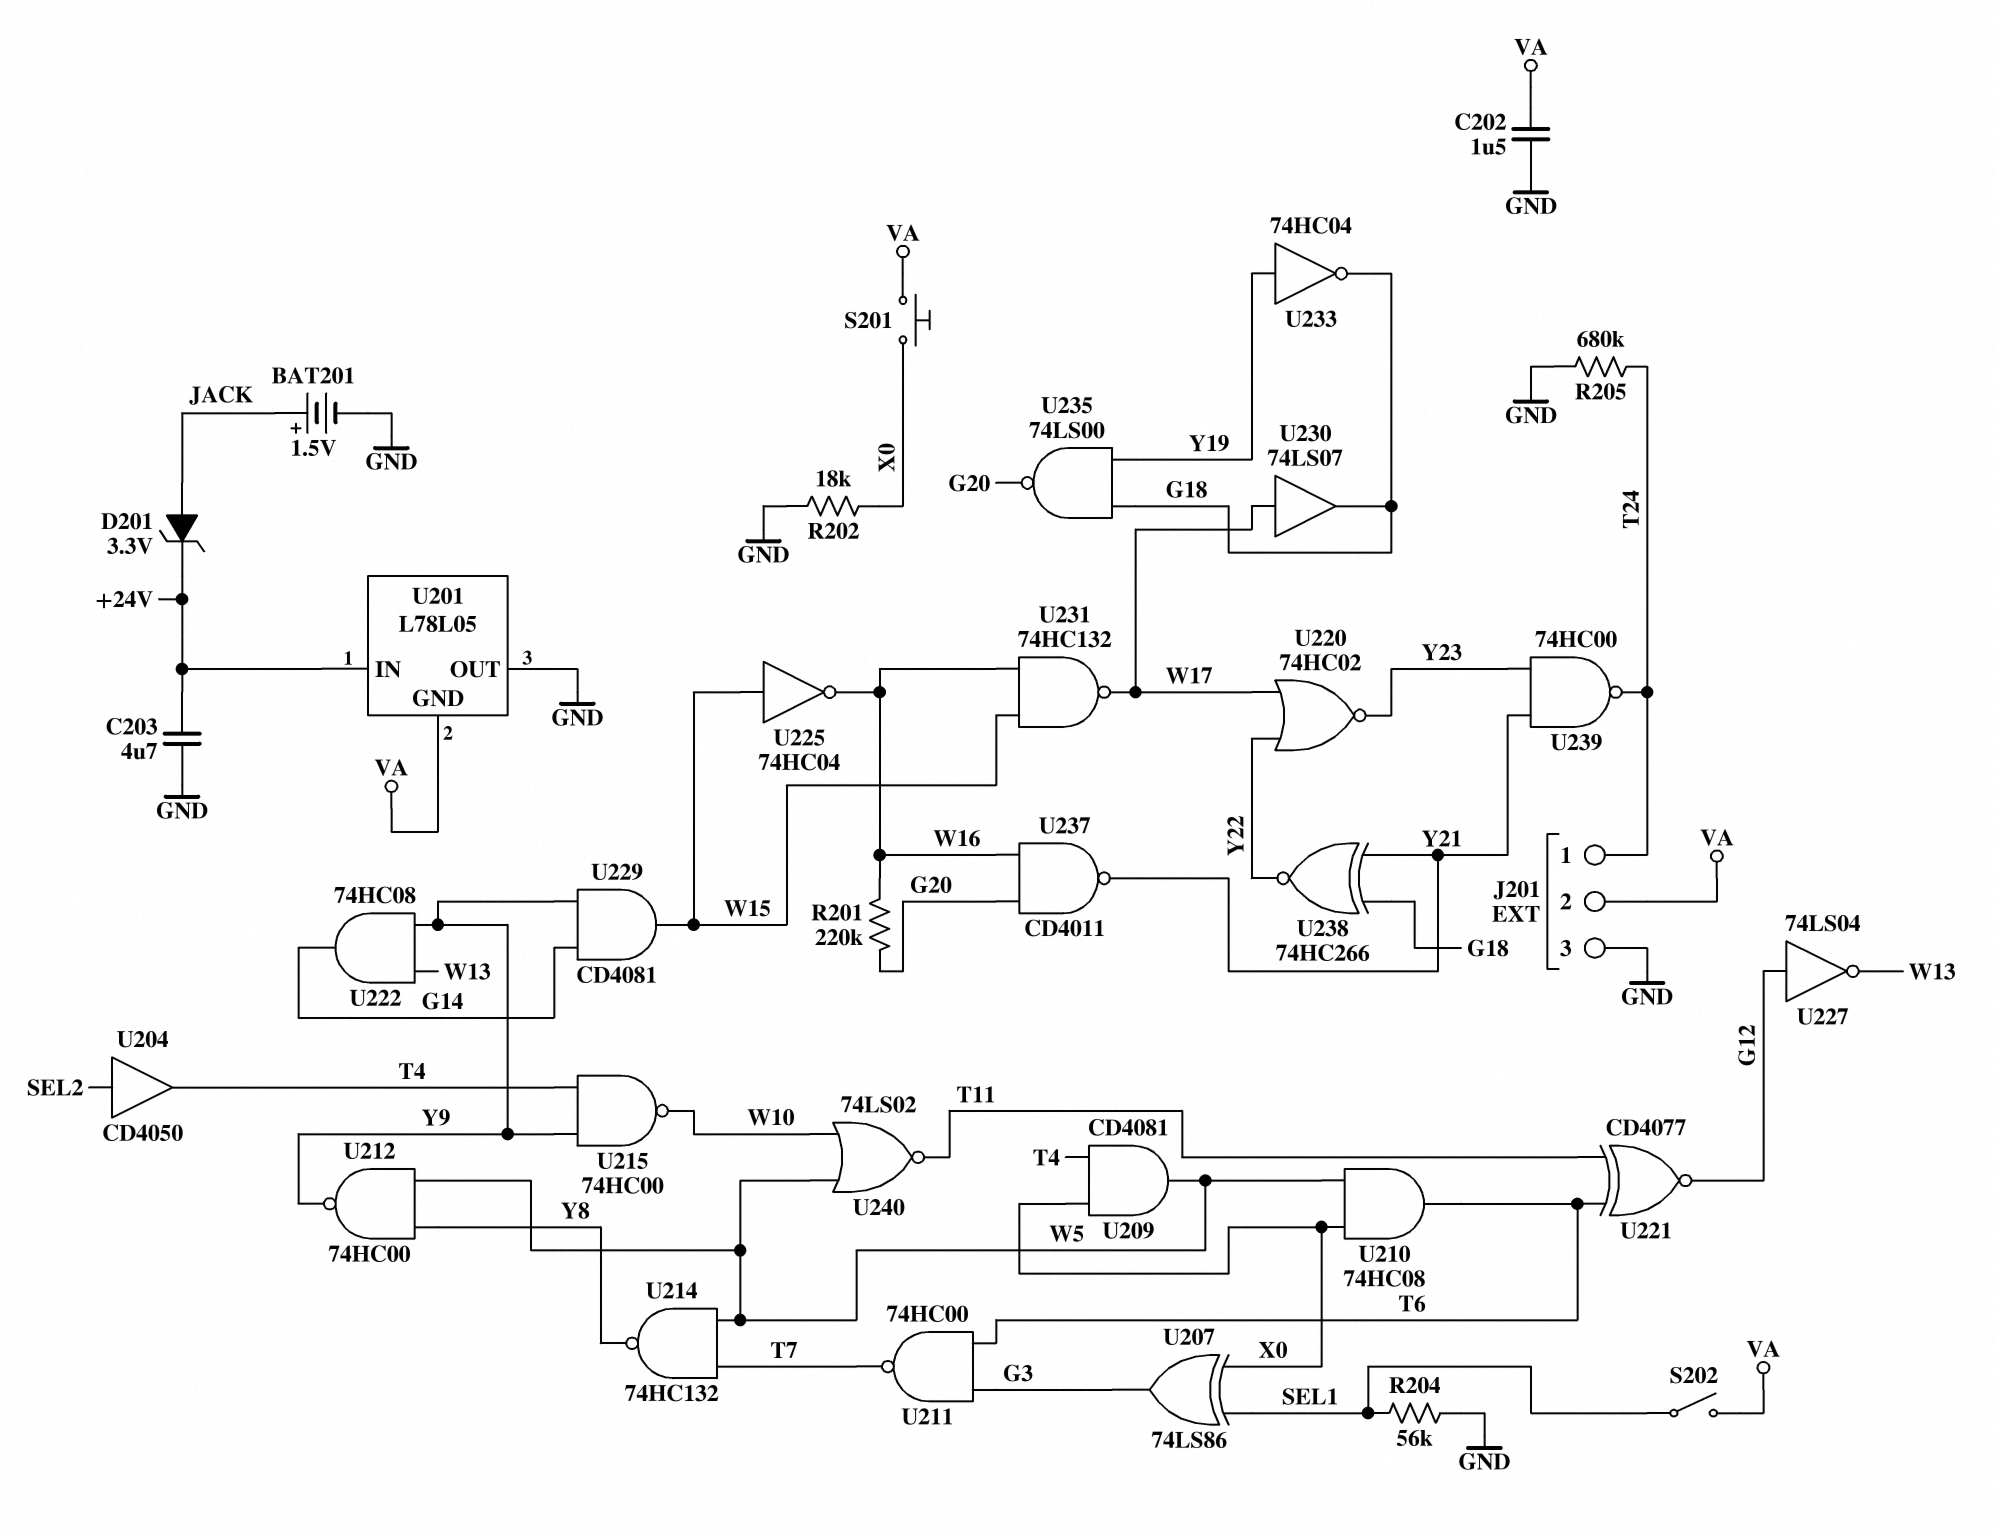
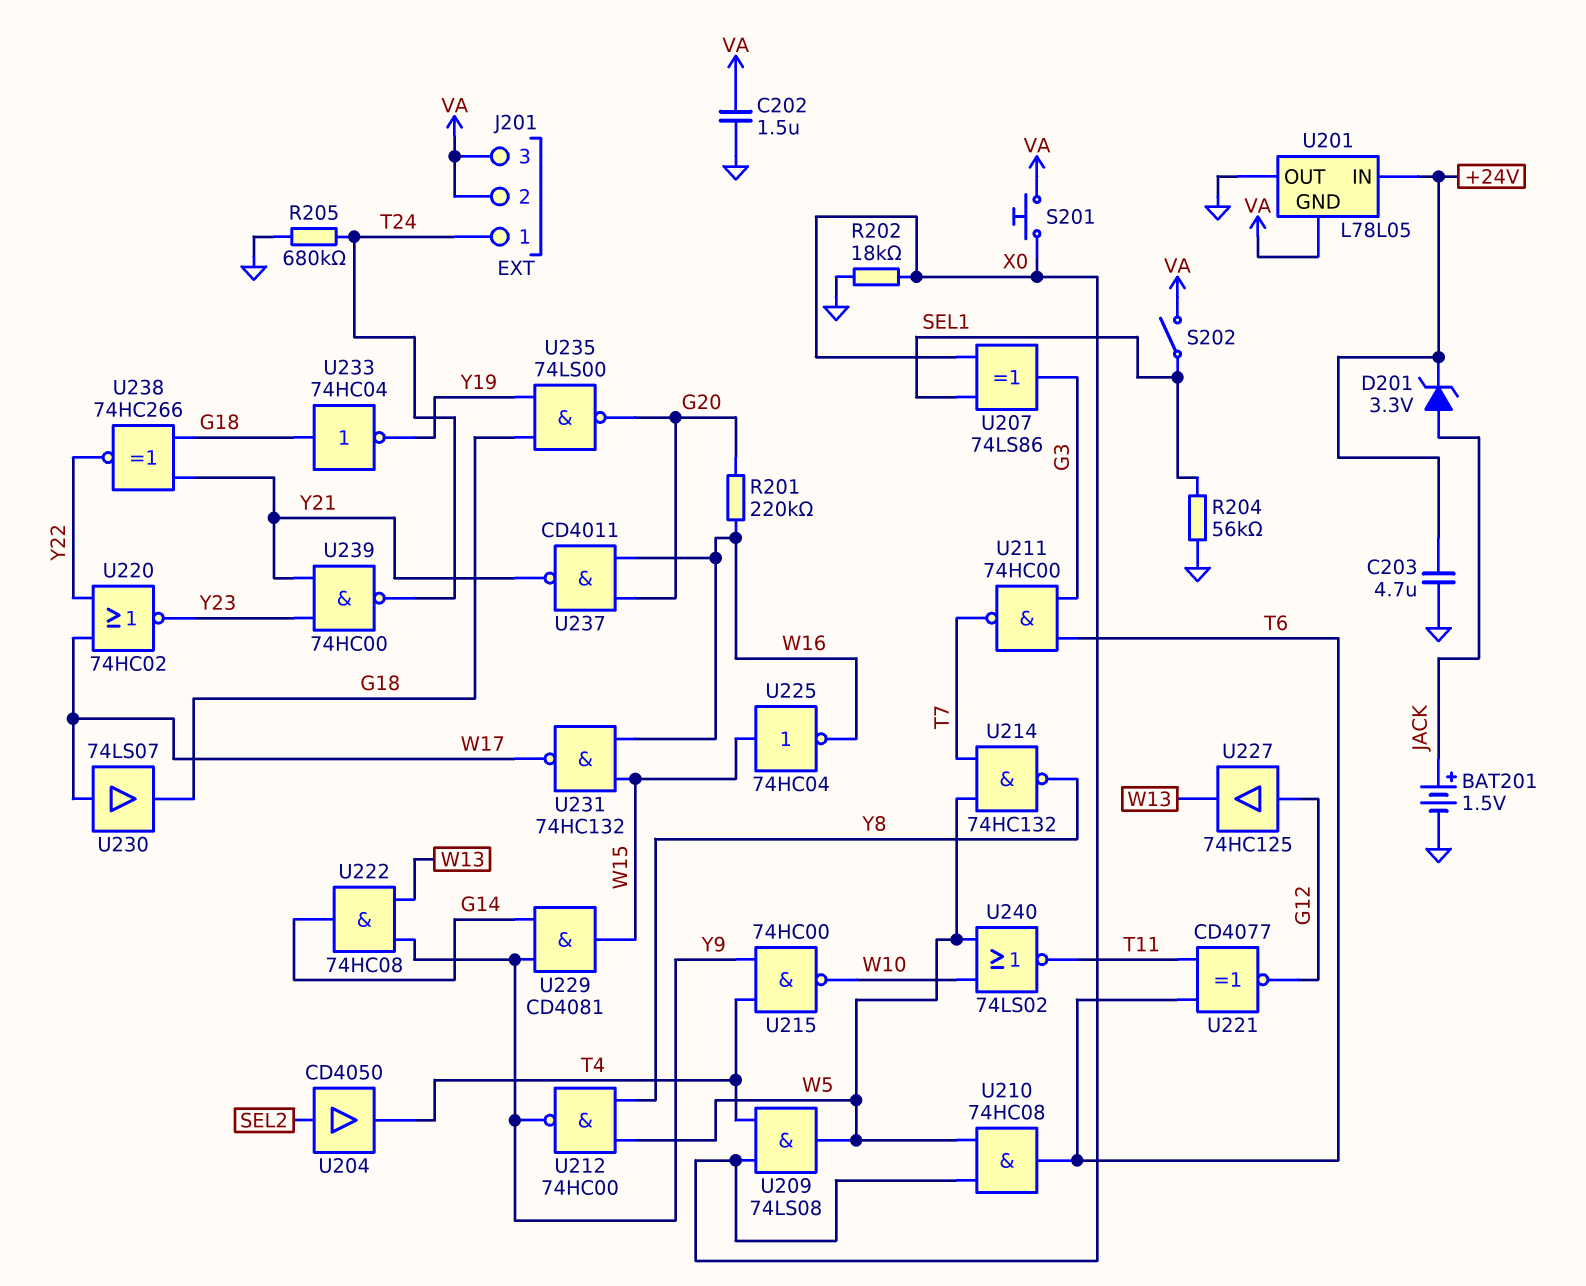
J201 pin 3: GND -> VA
U209: AND CD4081 (in T4, in X0, out W5) -> AND 74LS08 (in T4, in X0, out W5)
U227: NOT 74LS04 (in G12, out W13) -> buffer 74HC125 (in G12, out W13)
U233: NOT 74HC04 (in Y19, out G18) -> NOT 74HC04 (in G18, out Y19)

